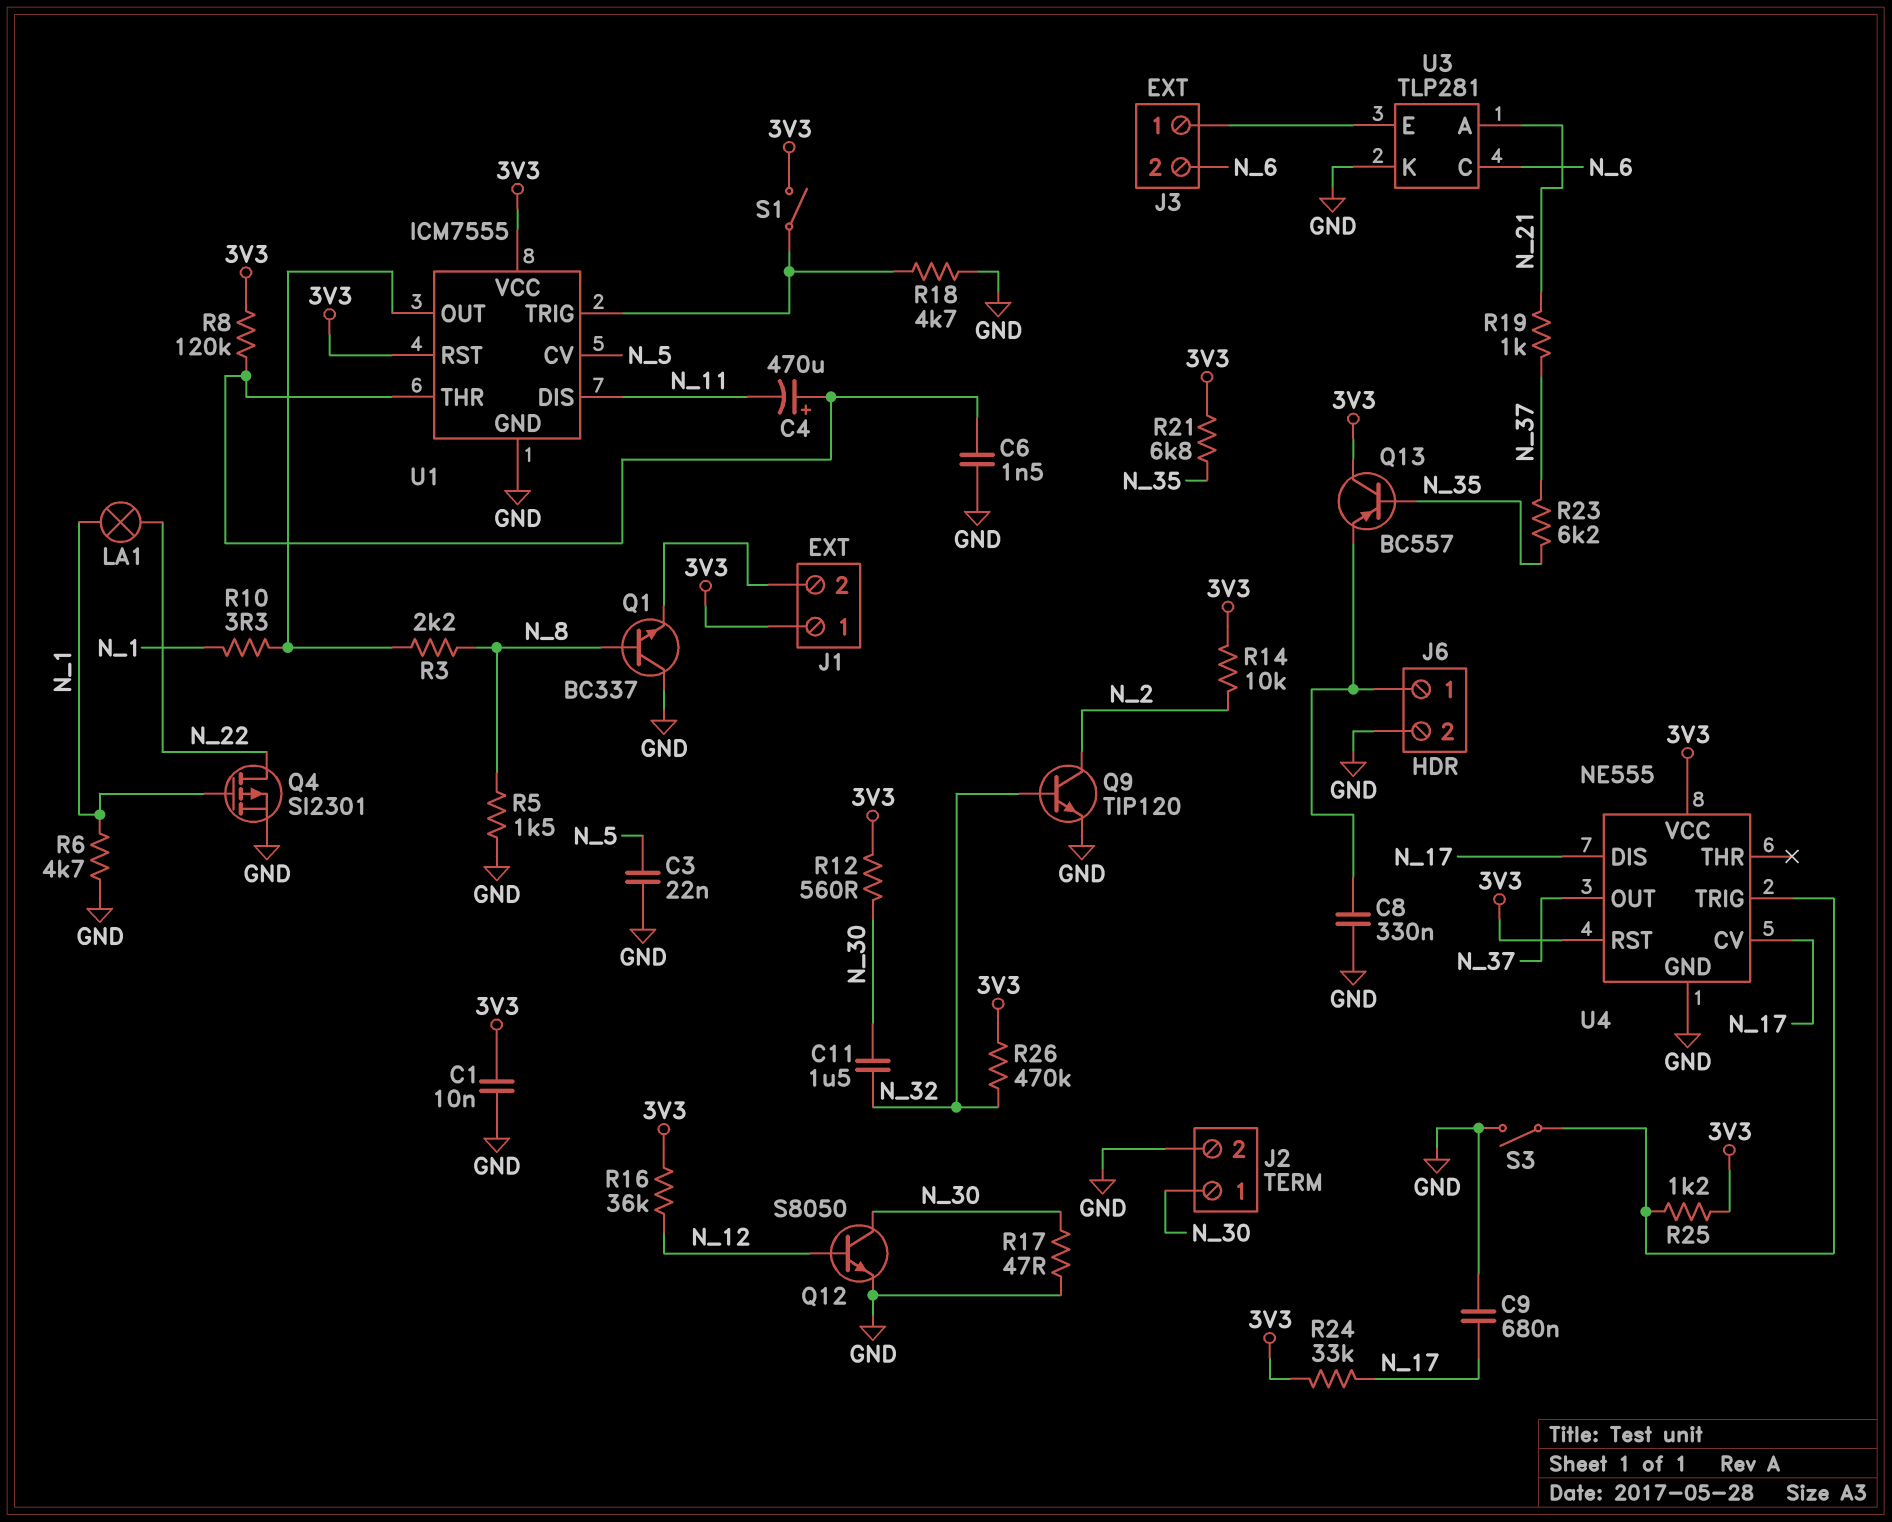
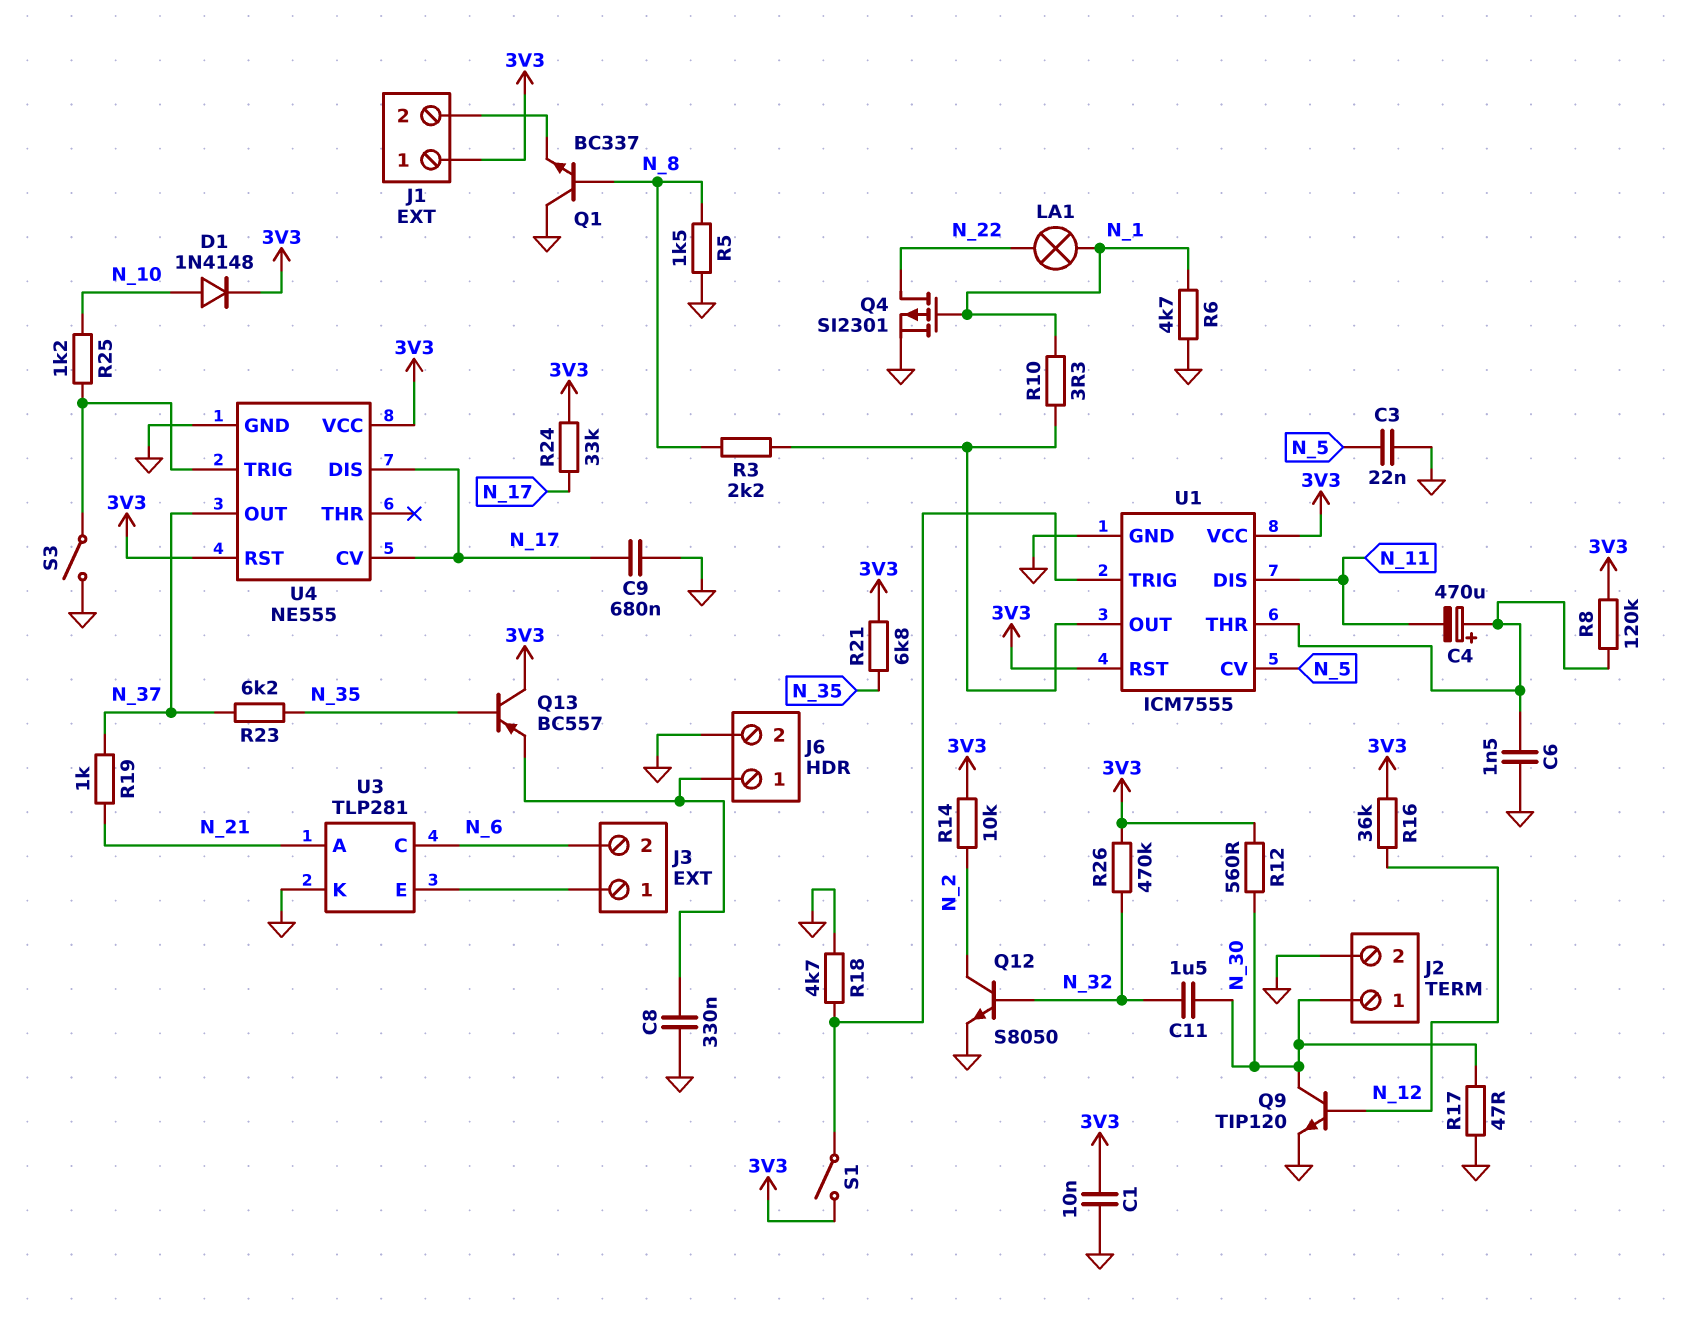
D1: none -> diode 1N4148 (A N_10, K 3V3)
Q9: NPN TIP120 (B N_32, C N_2, E GND) -> NPN TIP120 (B N_12, C N_30, E GND)
Q12: NPN S8050 (B N_12, C N_30, E GND) -> NPN S8050 (B N_32, C N_2, E GND)
R25: 1.2k (3V3, U4/TRIG) -> 1.2k (N_10, U4/TRIG)

